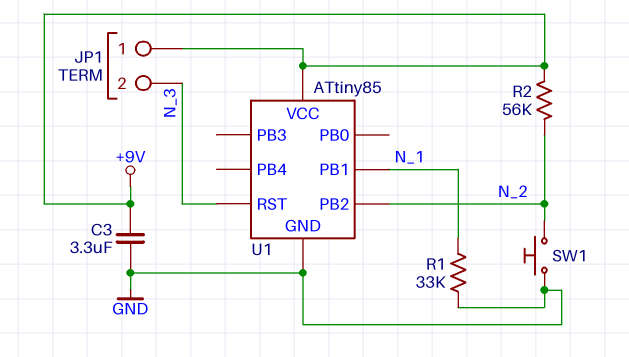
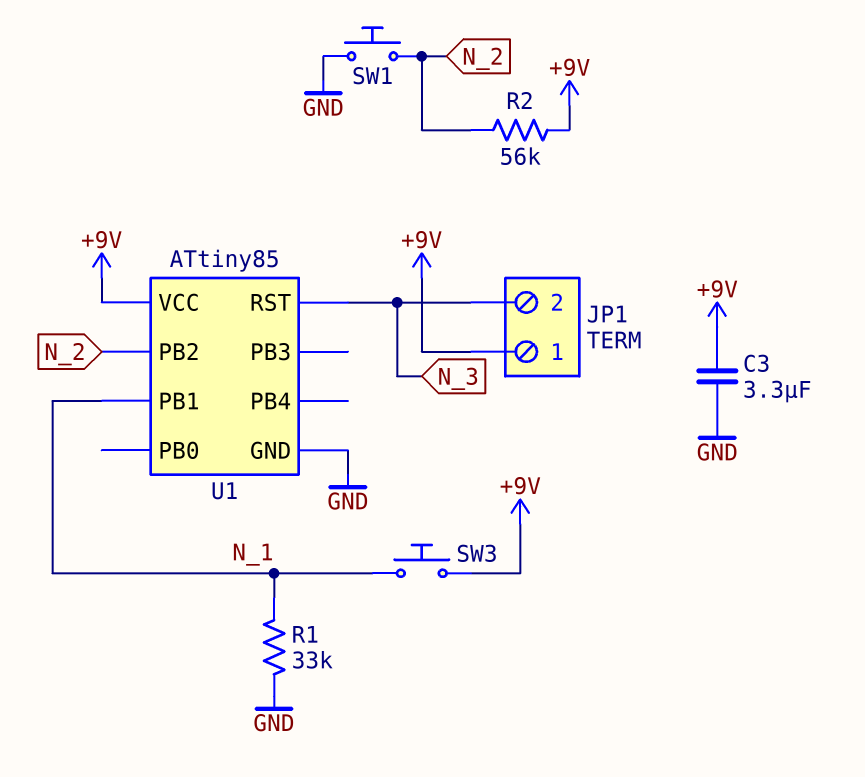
SW3: none -> button (+9V, N_1)

